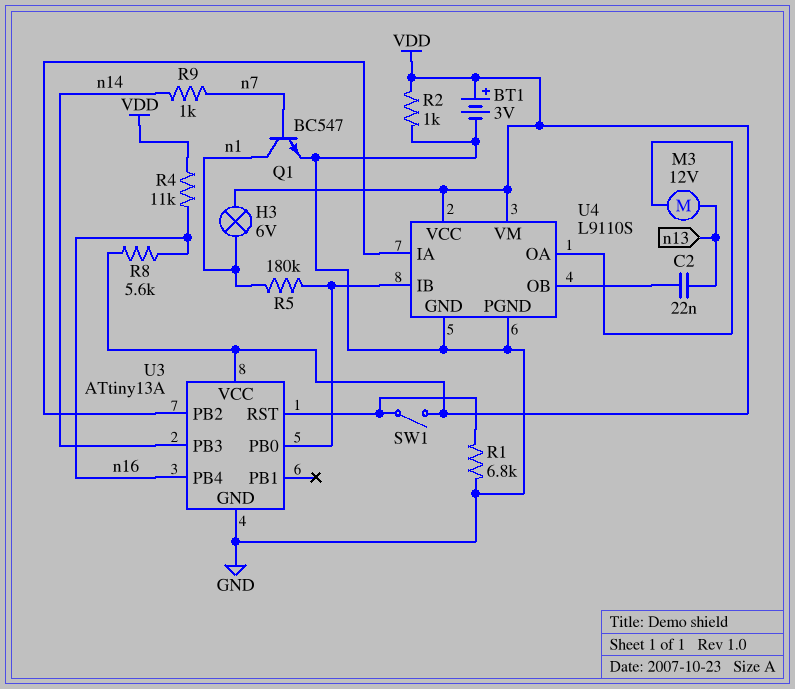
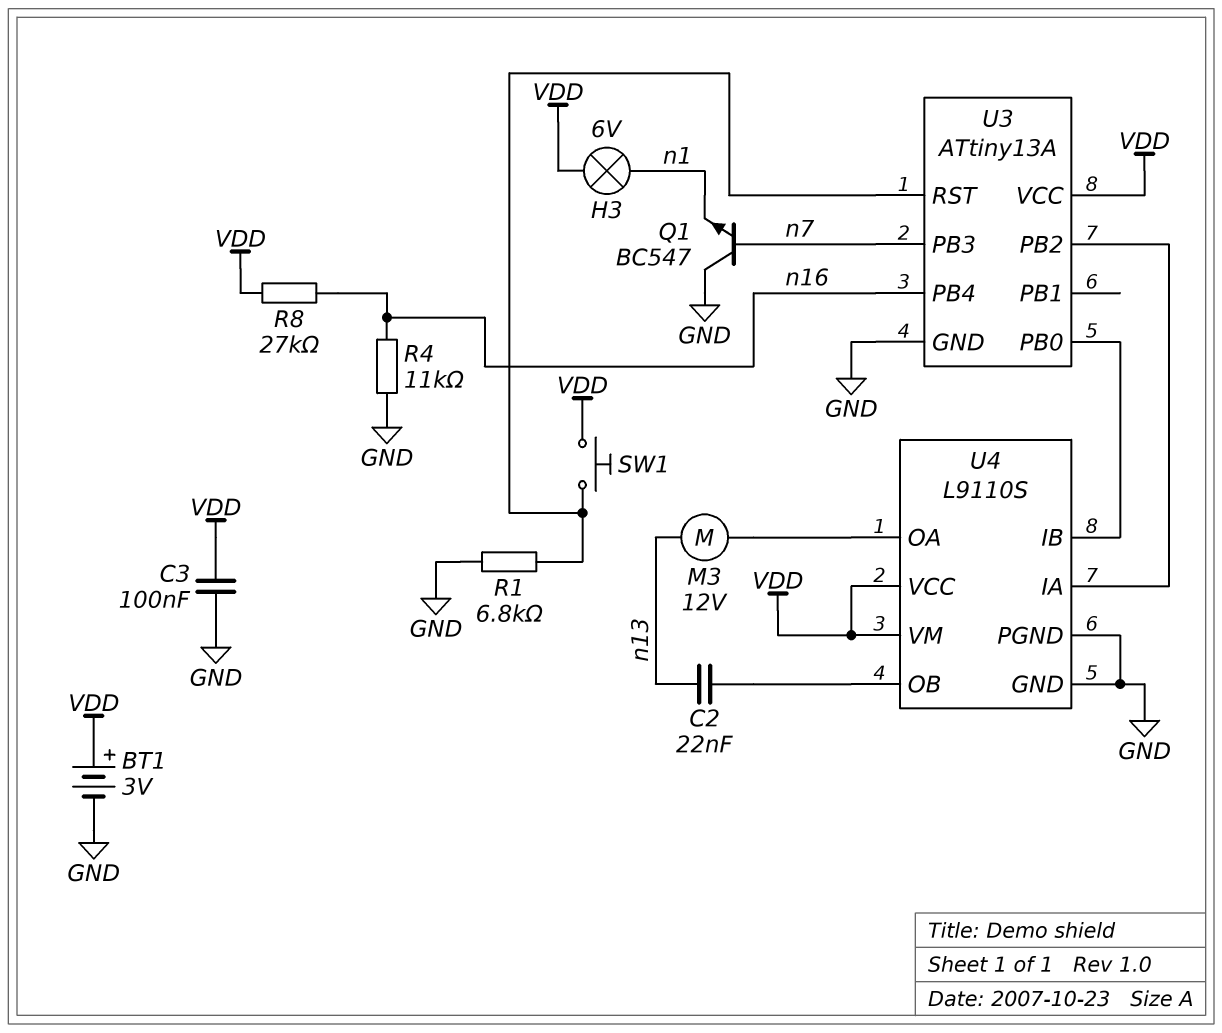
C3: none -> 100nF (GND, VDD)
Q1: NPN BC547 (B n7, C n1, E GND) -> NPN BC547 (B n7, C GND, E n1)
R2: 1k (GND, VDD) -> none
R4: 11k (VDD, n16) -> 11k (GND, n16)
R5: 180k (U3/PB0, n1) -> none
R8: 5.6k (VDD, n16) -> 27k (VDD, n16)
R9: 1k (n7, n14) -> none
SW1: switch (U3/RST, VDD) -> button (U3/RST, VDD)
U3 pin PB3: n14 -> n7

